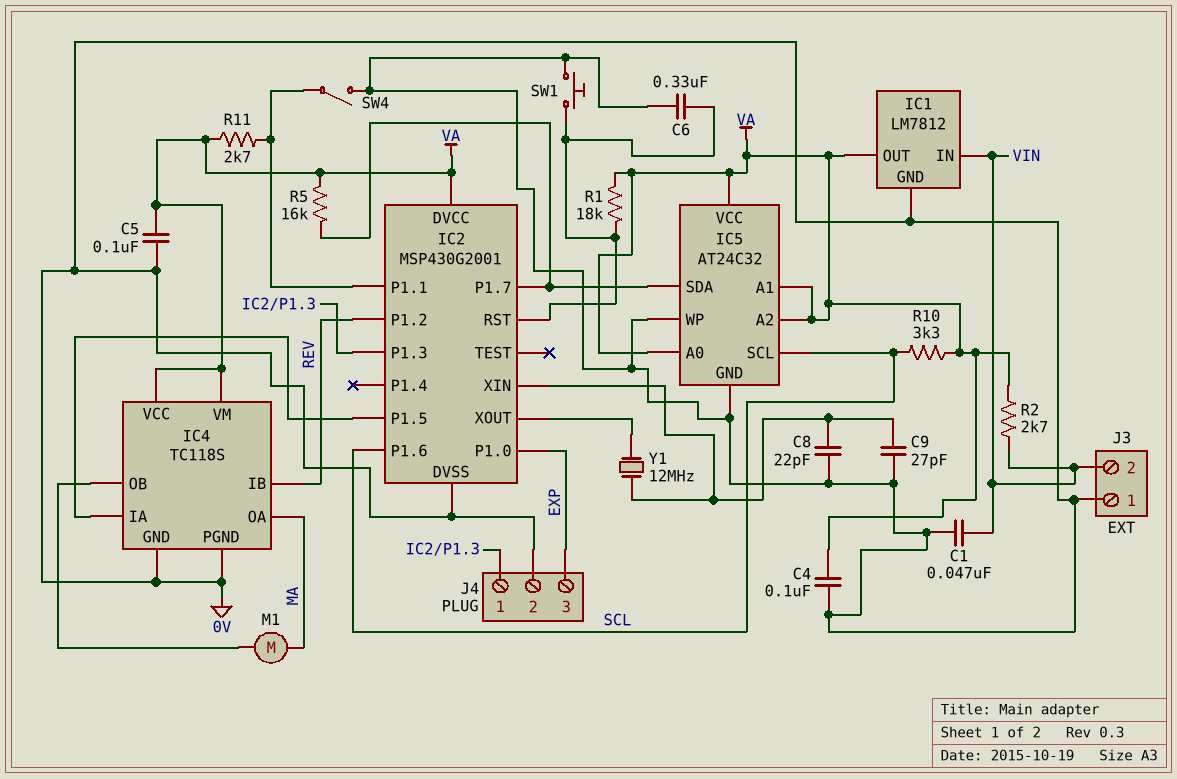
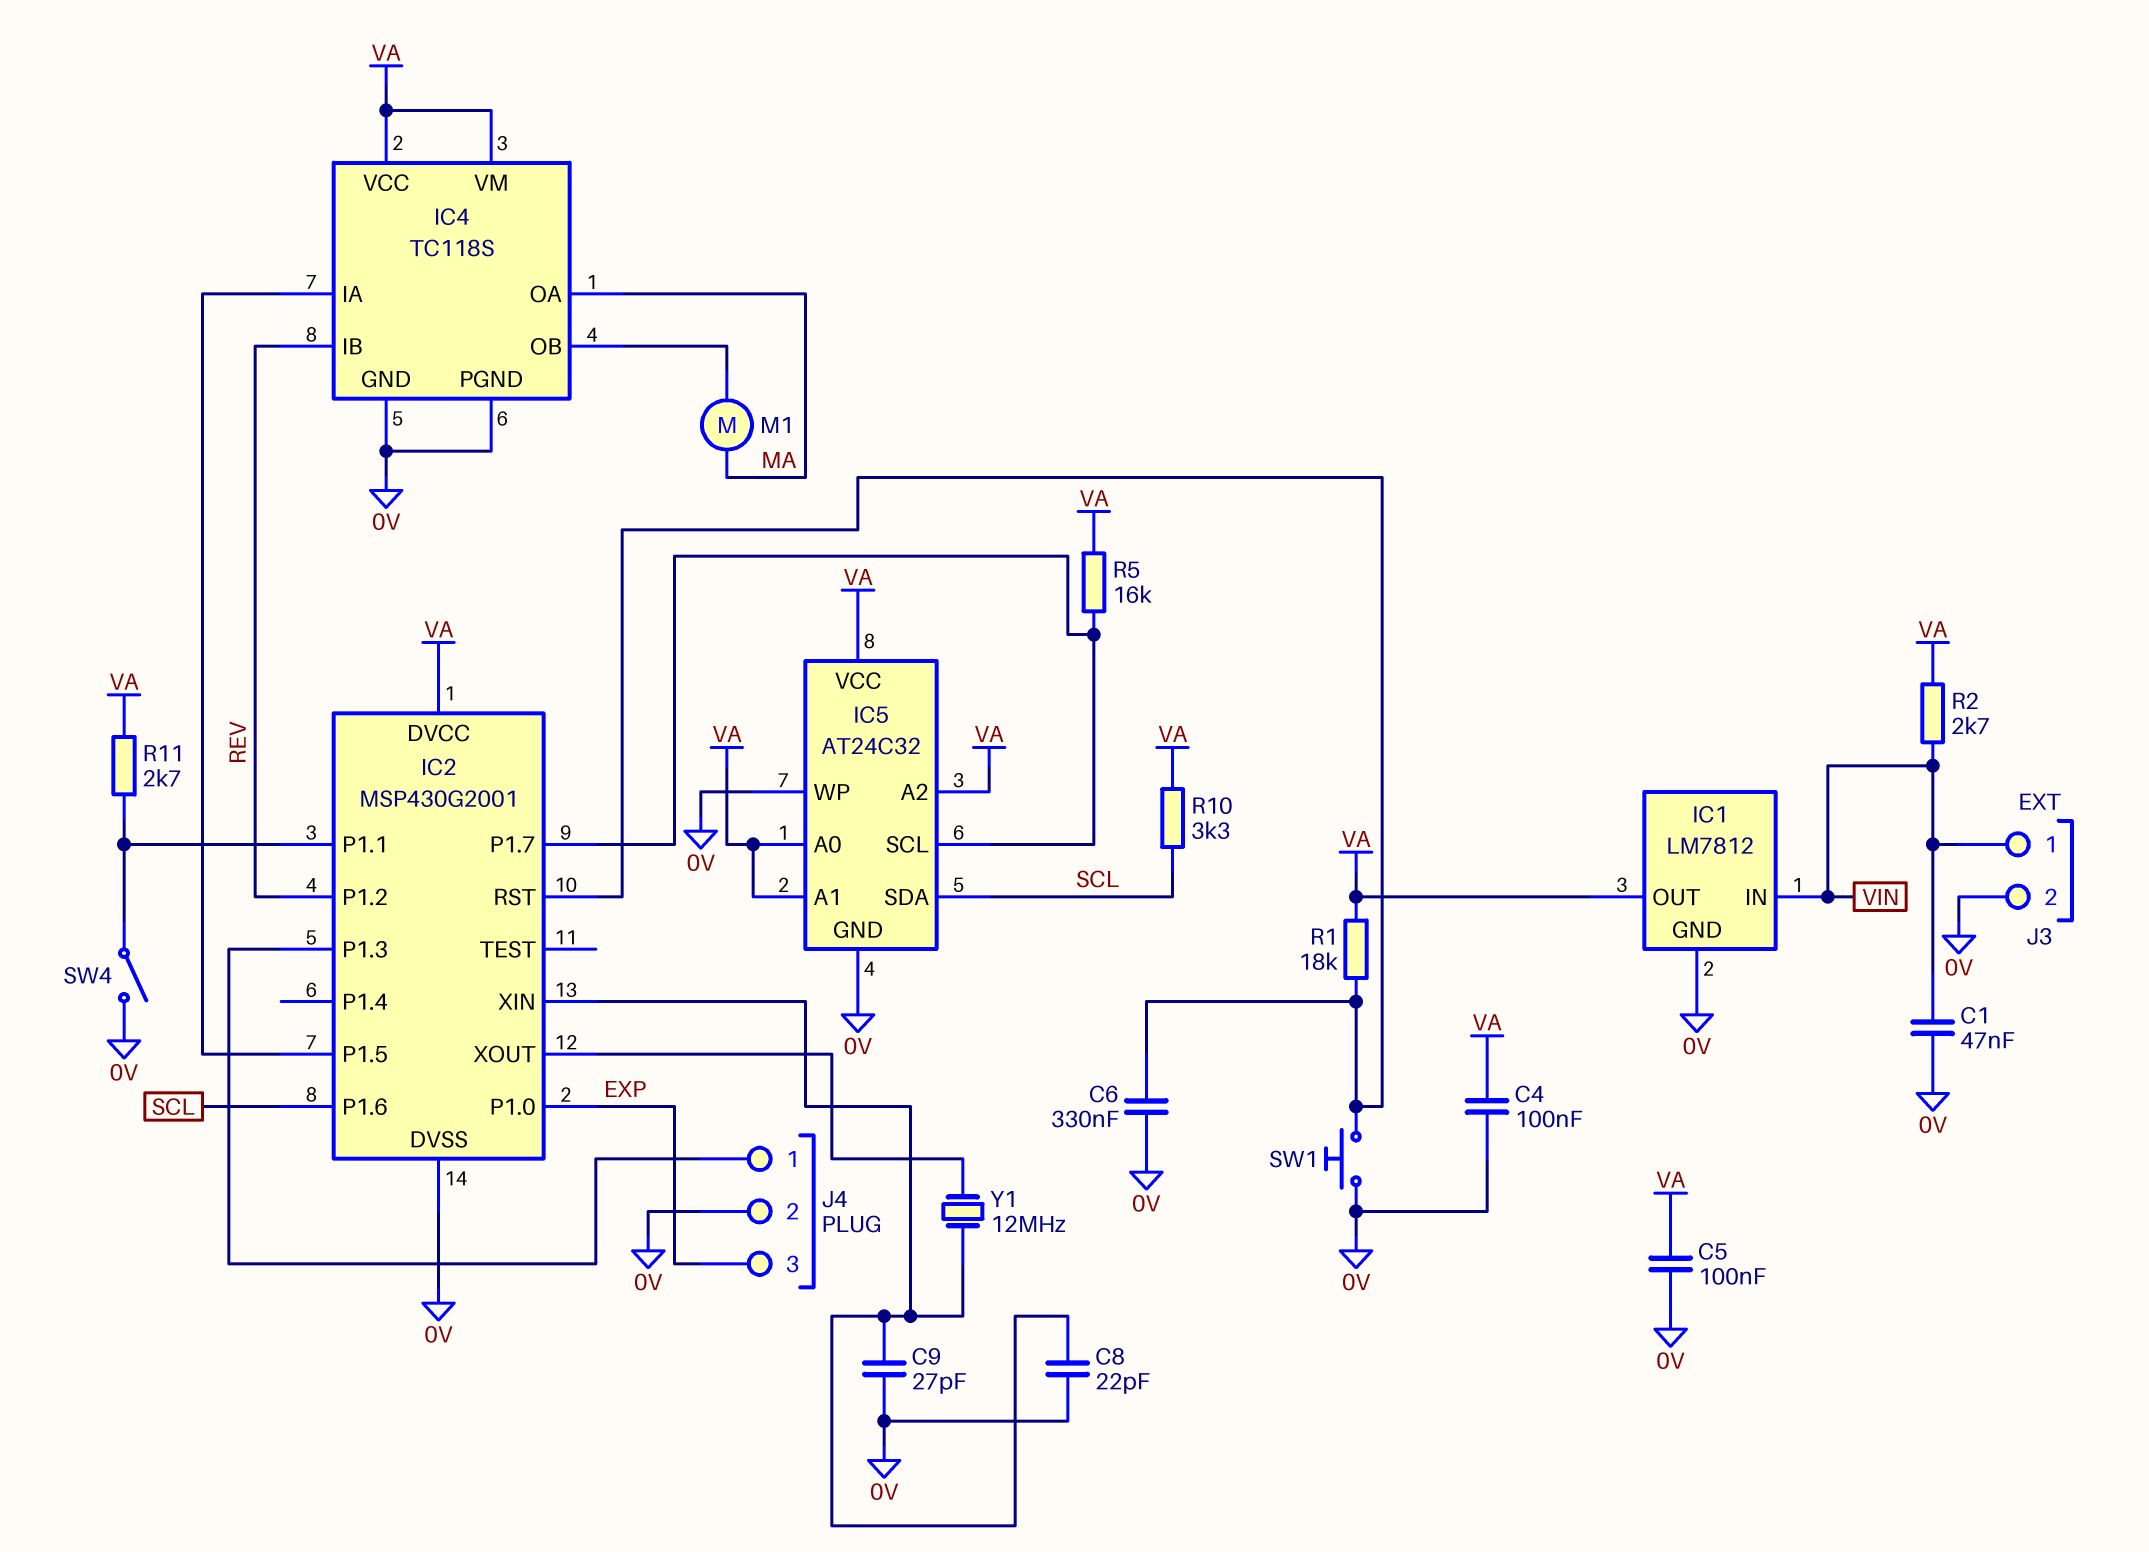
IC5 pin SCL: SCL -> IC2/P1.7
IC5 pin SDA: IC2/P1.7 -> SCL
J3 pin 1: 0V -> VIN
J3 pin 2: VIN -> 0V

